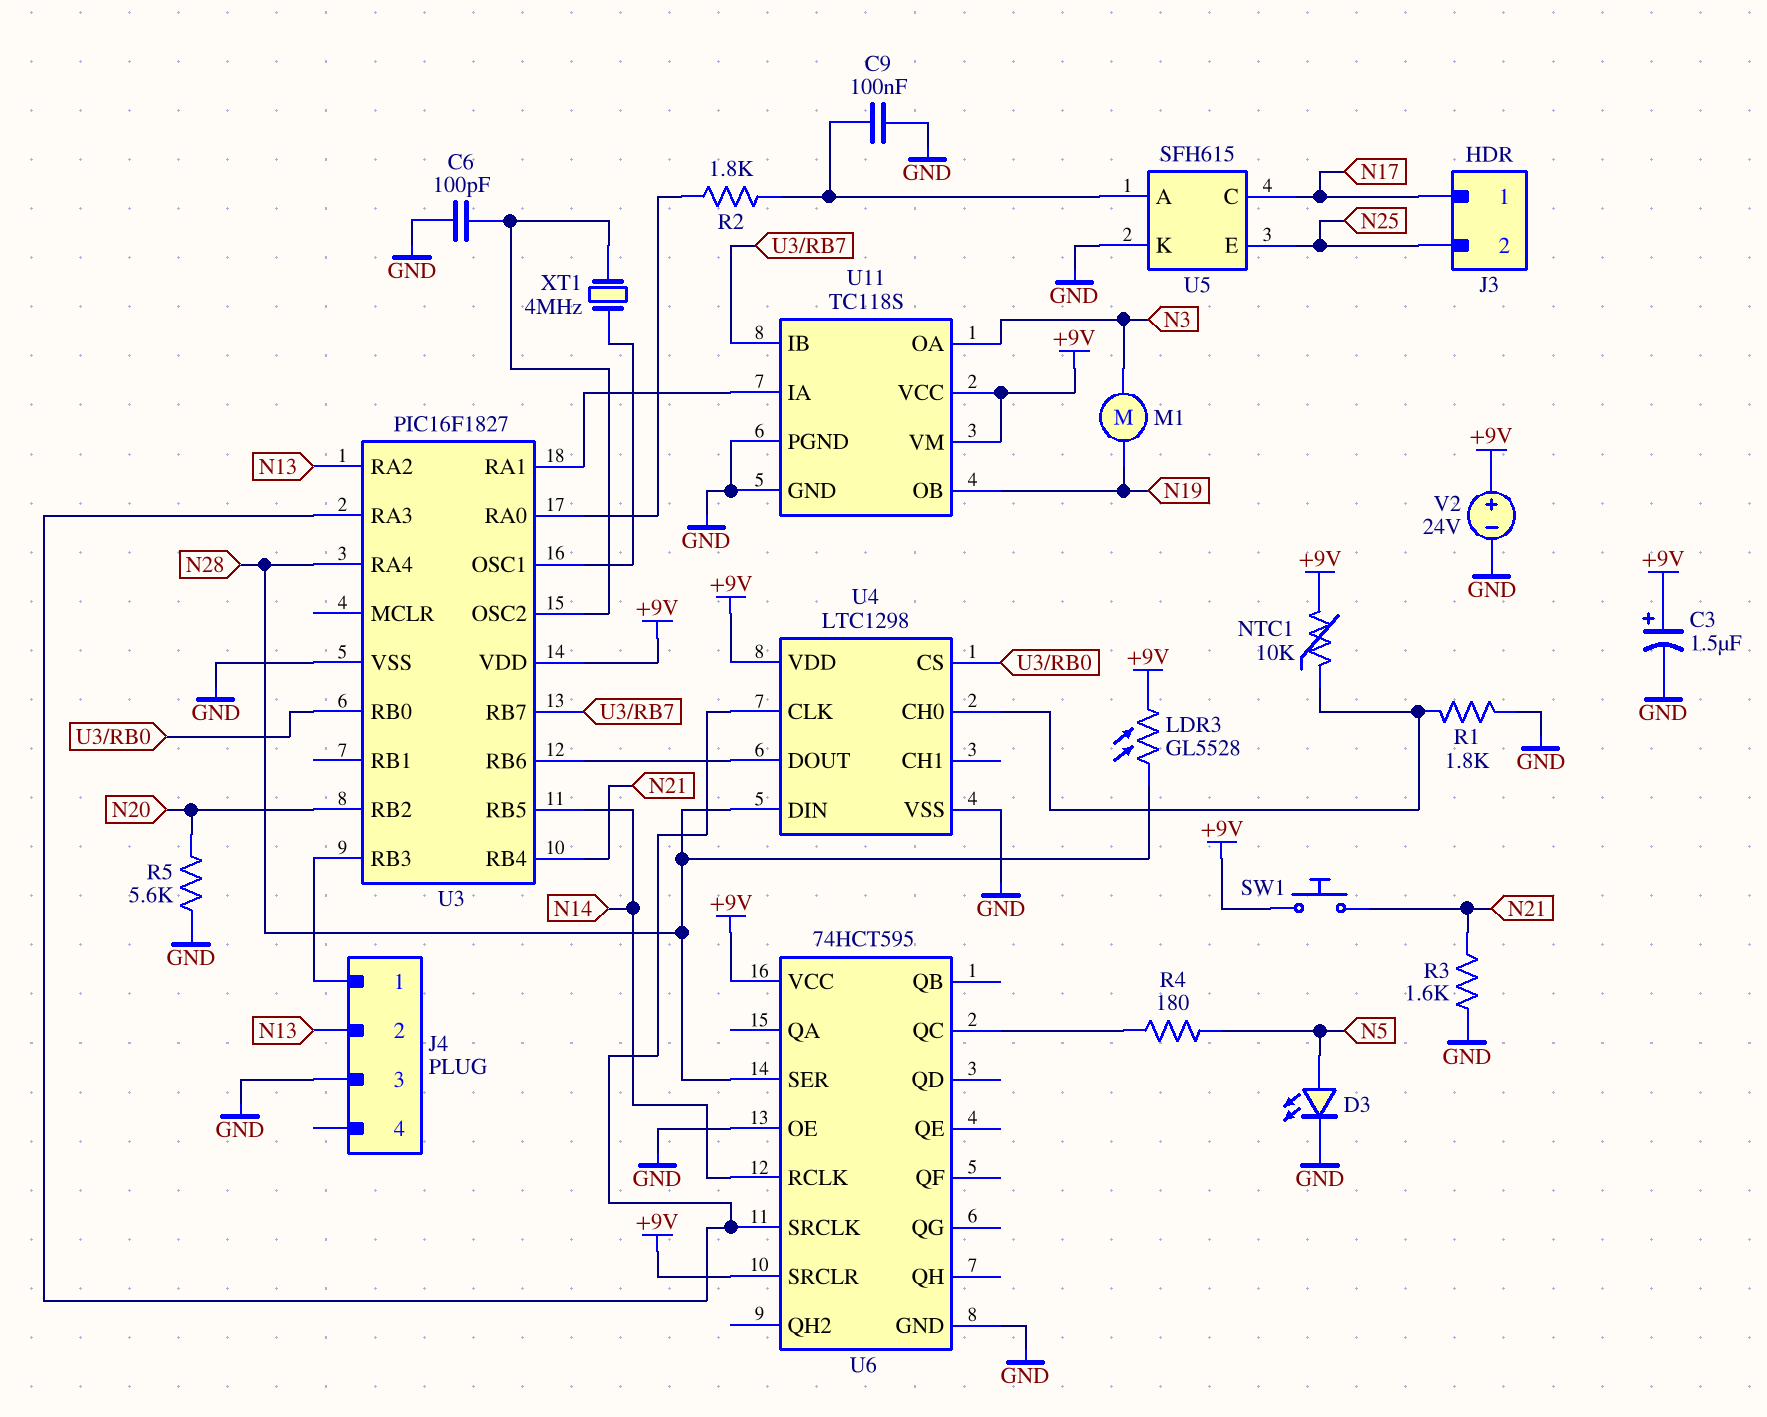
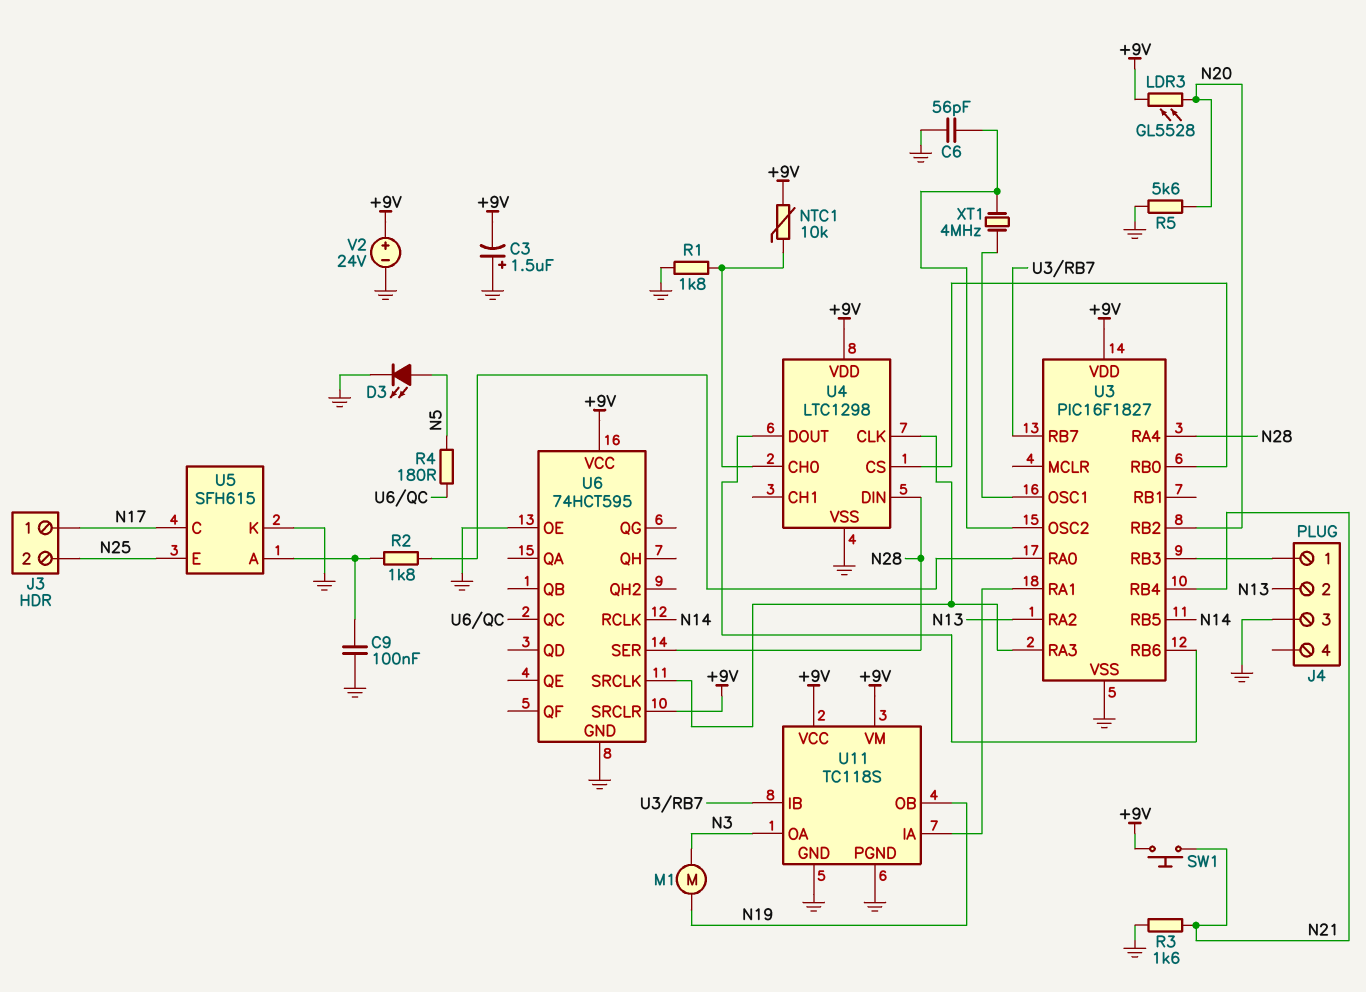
C3: 1.5uF (plus +9V, minus GND) -> 1.5uF (plus GND, minus +9V)
C6: 100pF (GND, U3/OSC2) -> 56pF (GND, U3/OSC2)
LDR3: GL5528 (+9V, N28) -> GL5528 (+9V, N20)

